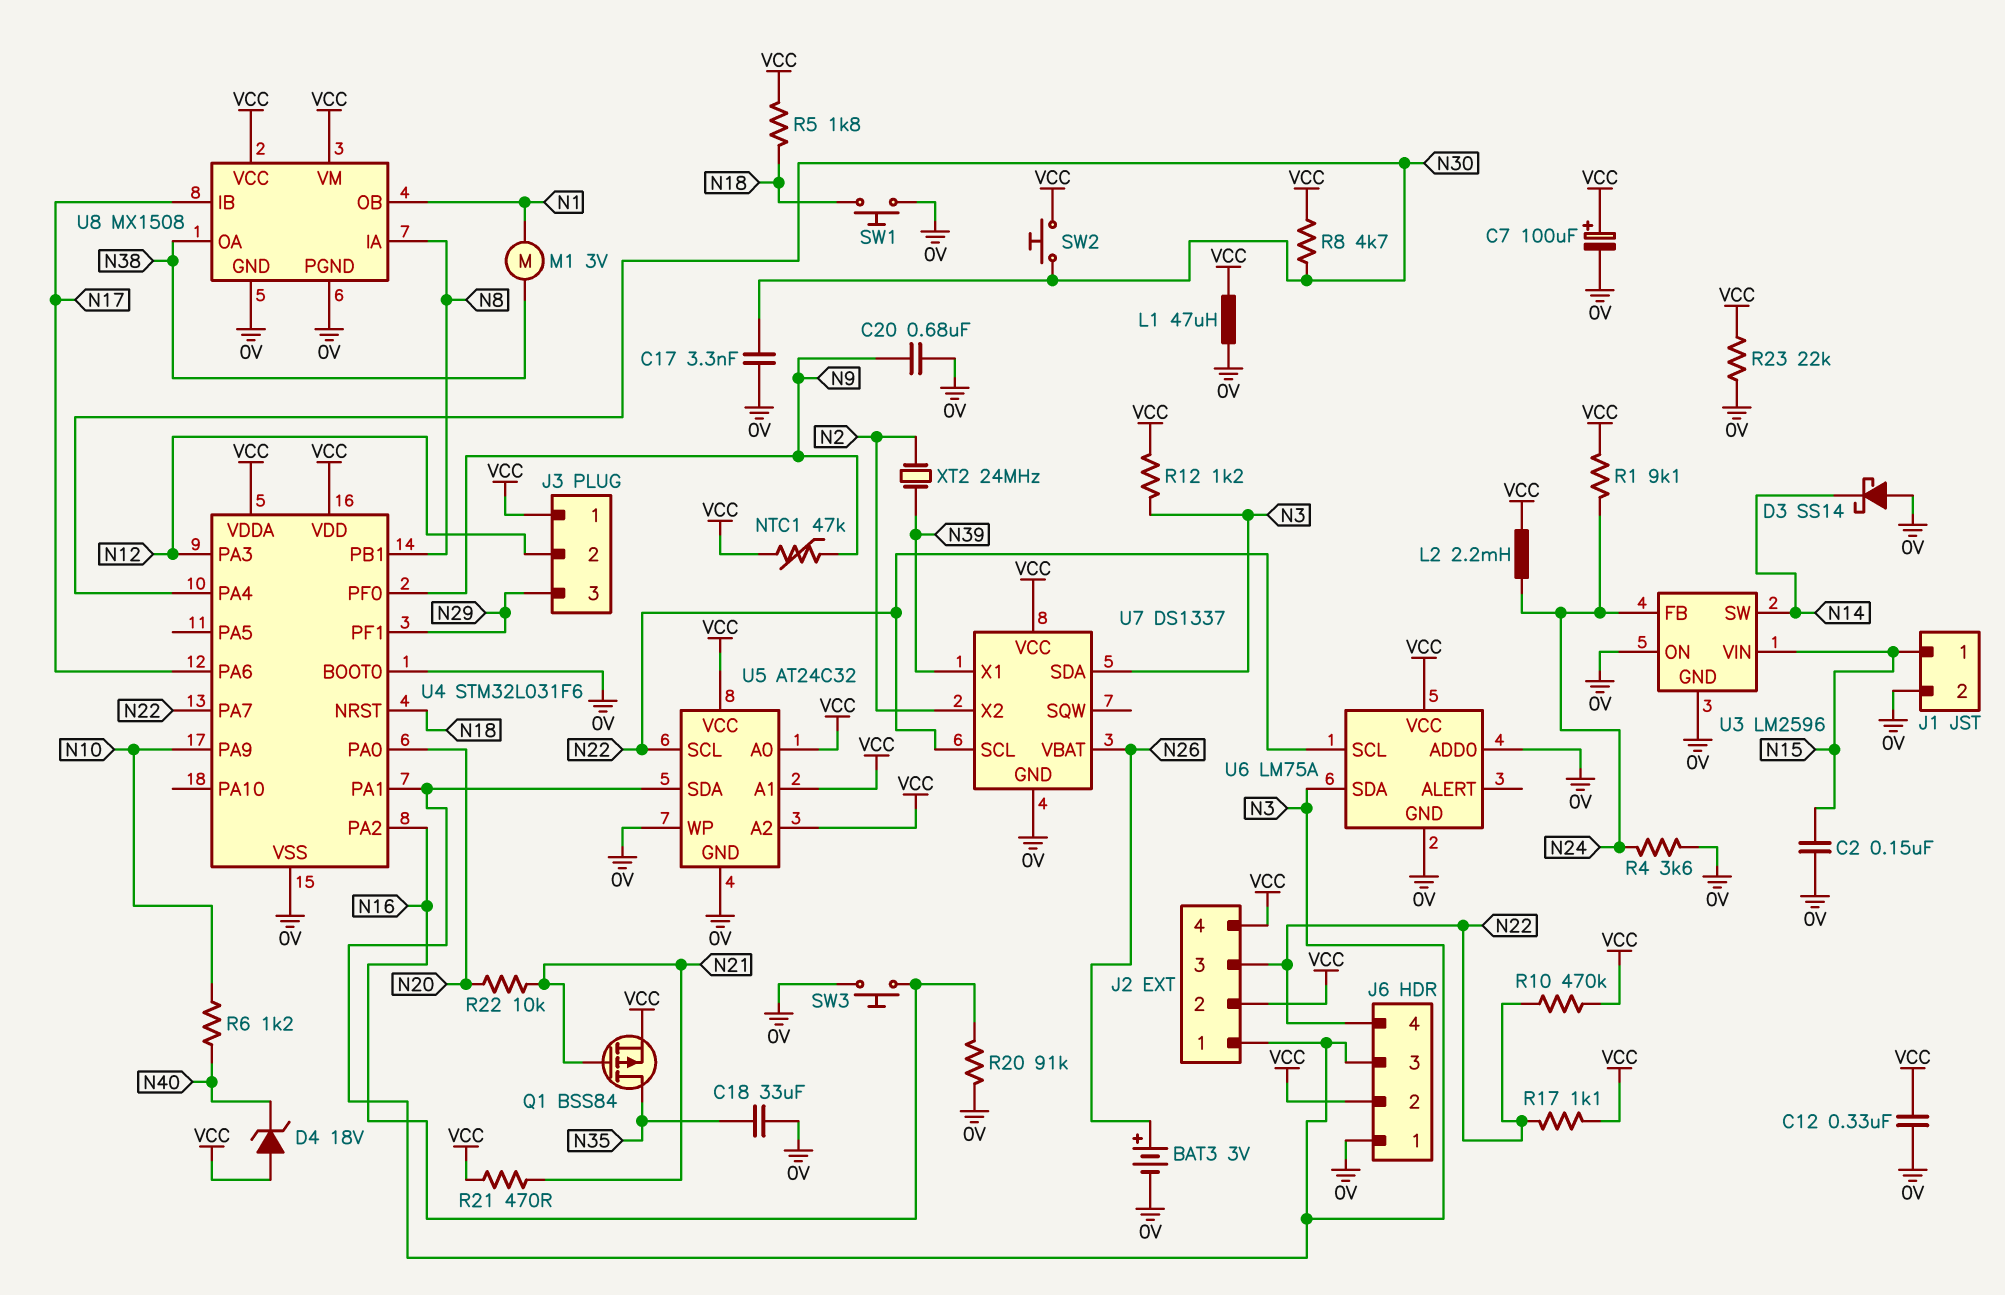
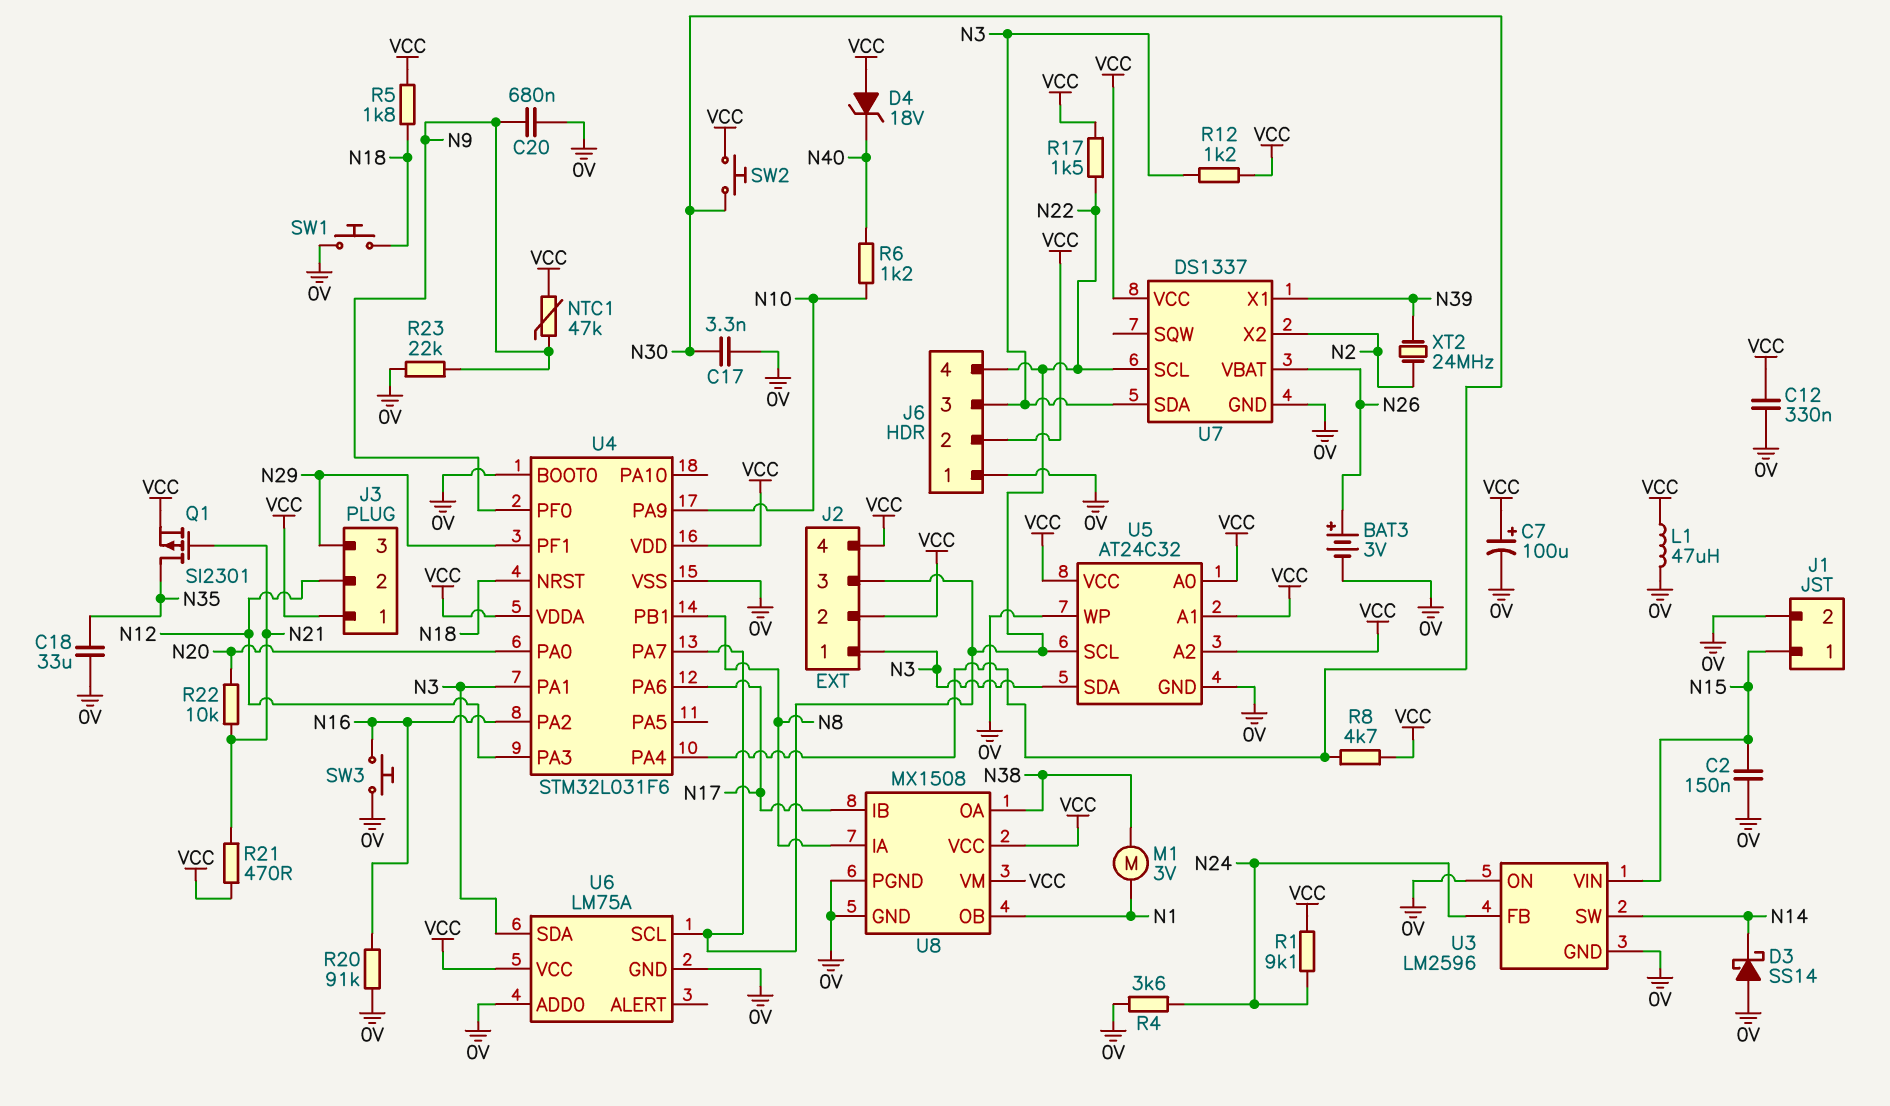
L2: 2.2mH (N24, VCC) -> none
Q1: PMOS BSS84 (G N21, D N35, S VCC) -> PMOS SI2301 (G N21, D N35, S VCC)
R10: 470k (N22, VCC) -> none
R17: 1.1k (N22, VCC) -> 1.5k (N22, VCC)
R23: 22k (0V, VCC) -> 22k (0V, N9)

